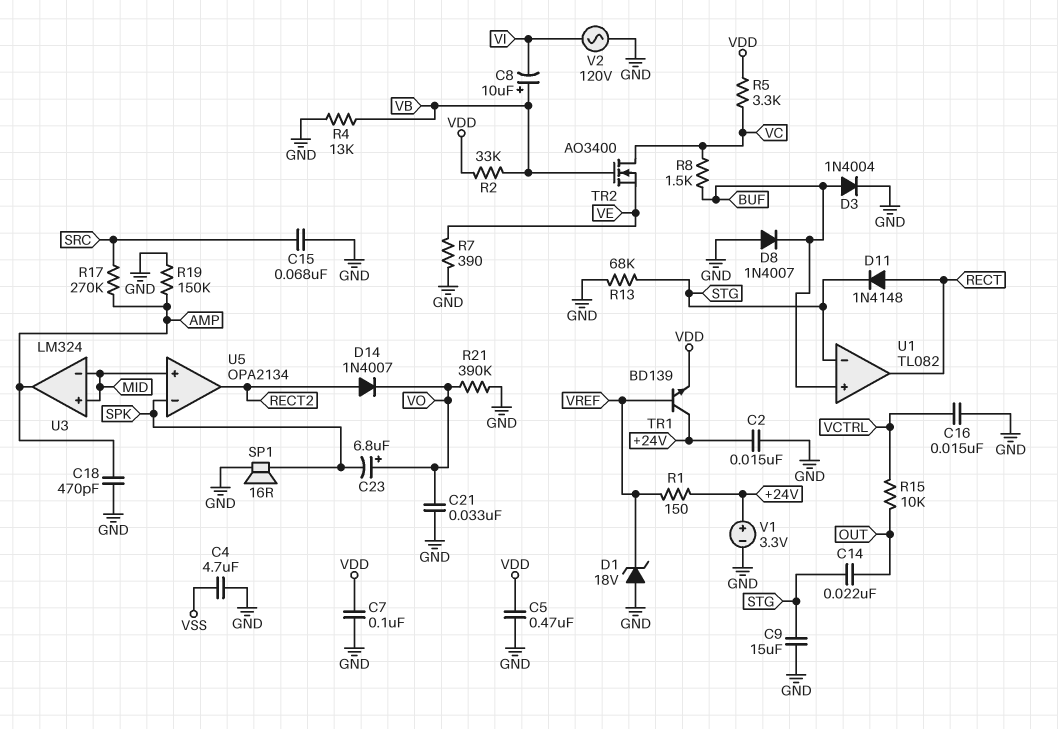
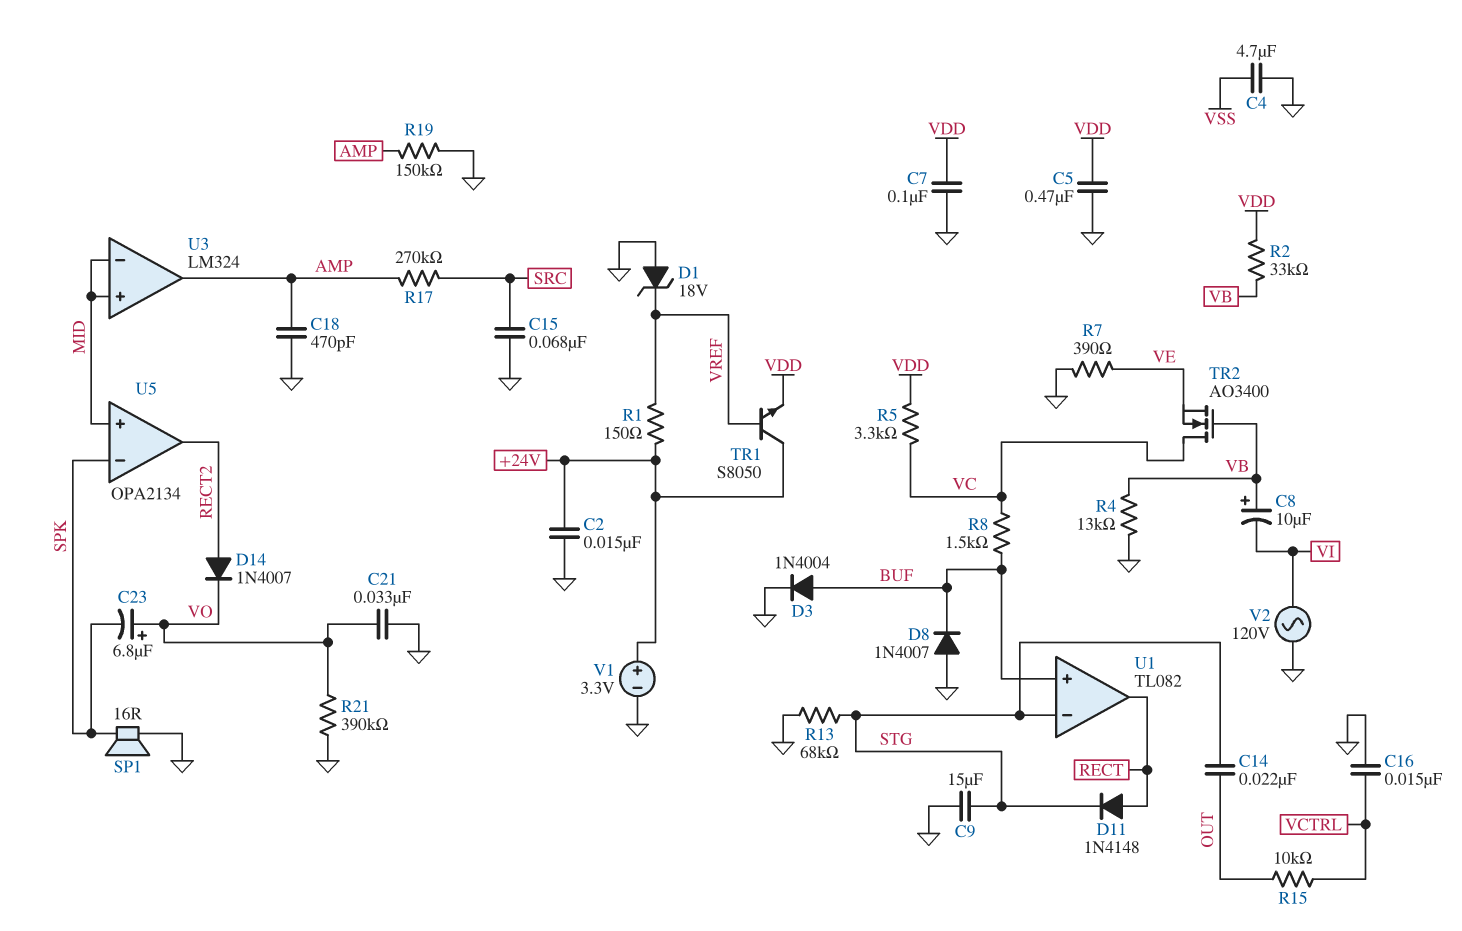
TR1: NPN BD139 (B VREF, C +24V, E VDD) -> NPN S8050 (B VREF, C +24V, E VDD)

